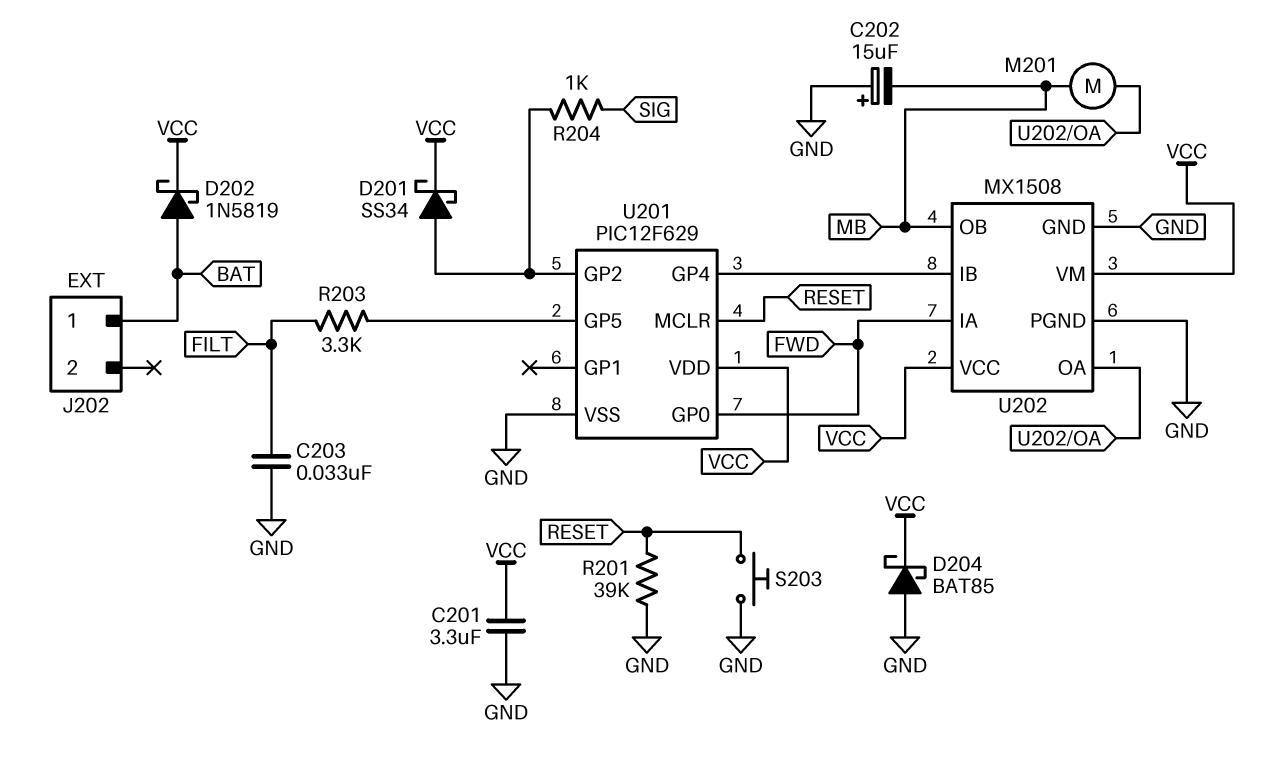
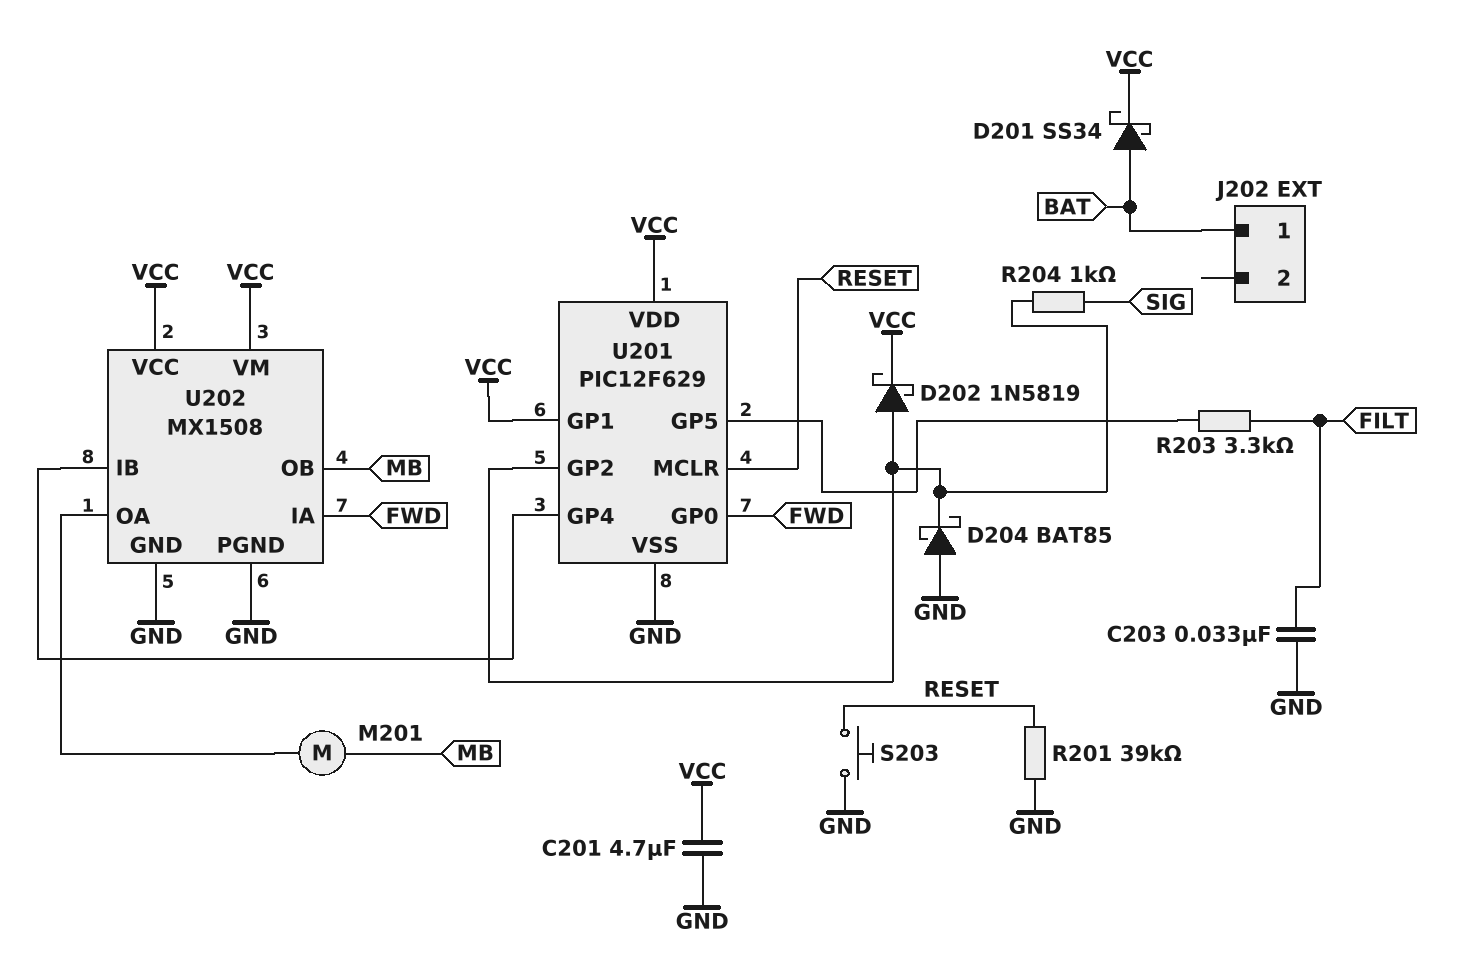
C201: 3.3uF (GND, VCC) -> 4.7uF (GND, VCC)
C202: 15uF (plus GND, minus MB) -> none
D201: schottky SS34 (A U201/GP2, K VCC) -> schottky SS34 (A BAT, K VCC)
D202: schottky 1N5819 (A BAT, K VCC) -> schottky 1N5819 (A U201/GP2, K VCC)
D204: schottky BAT85 (A GND, K VCC) -> schottky BAT85 (A GND, K U201/GP2)
U201 pin GP1: none -> VCC

